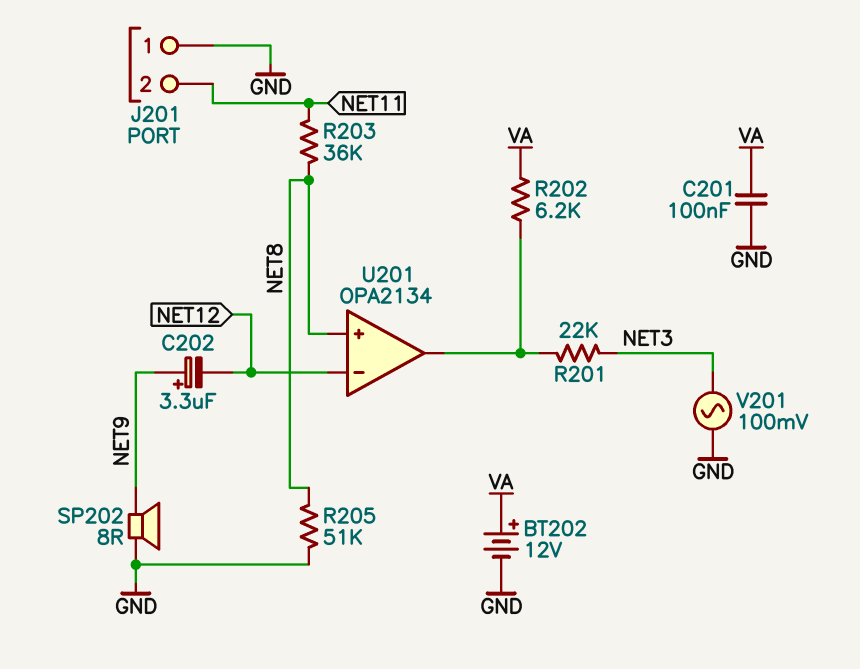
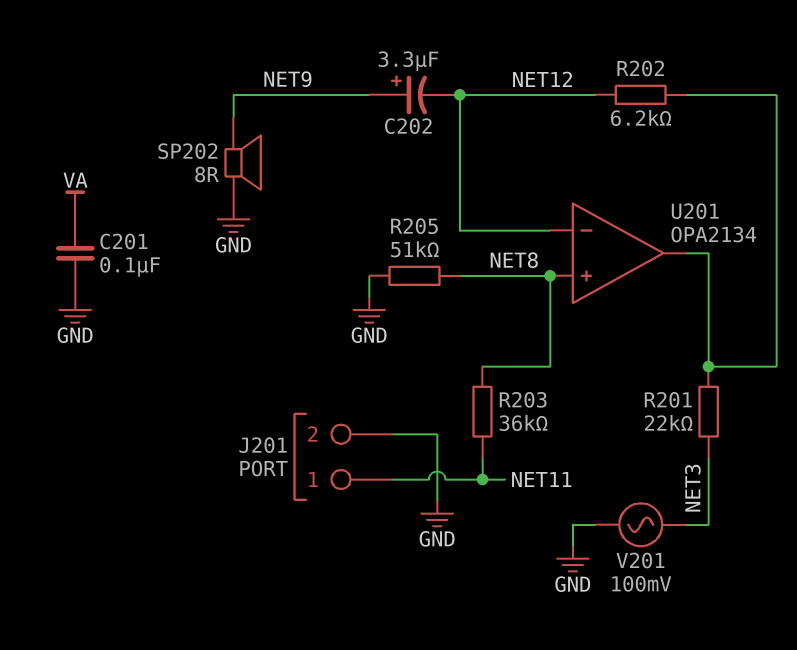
BT202: 12V (plus VA, minus GND) -> none
J201 pin 1: GND -> NET11
J201 pin 2: NET11 -> GND
R202: 6.2k (U201/out, VA) -> 6.2k (NET12, U201/out)

